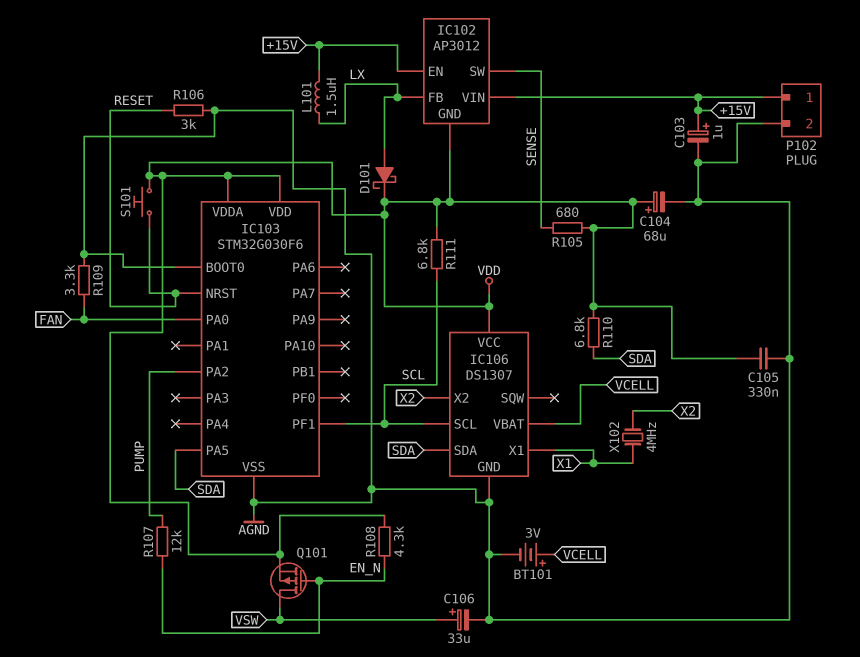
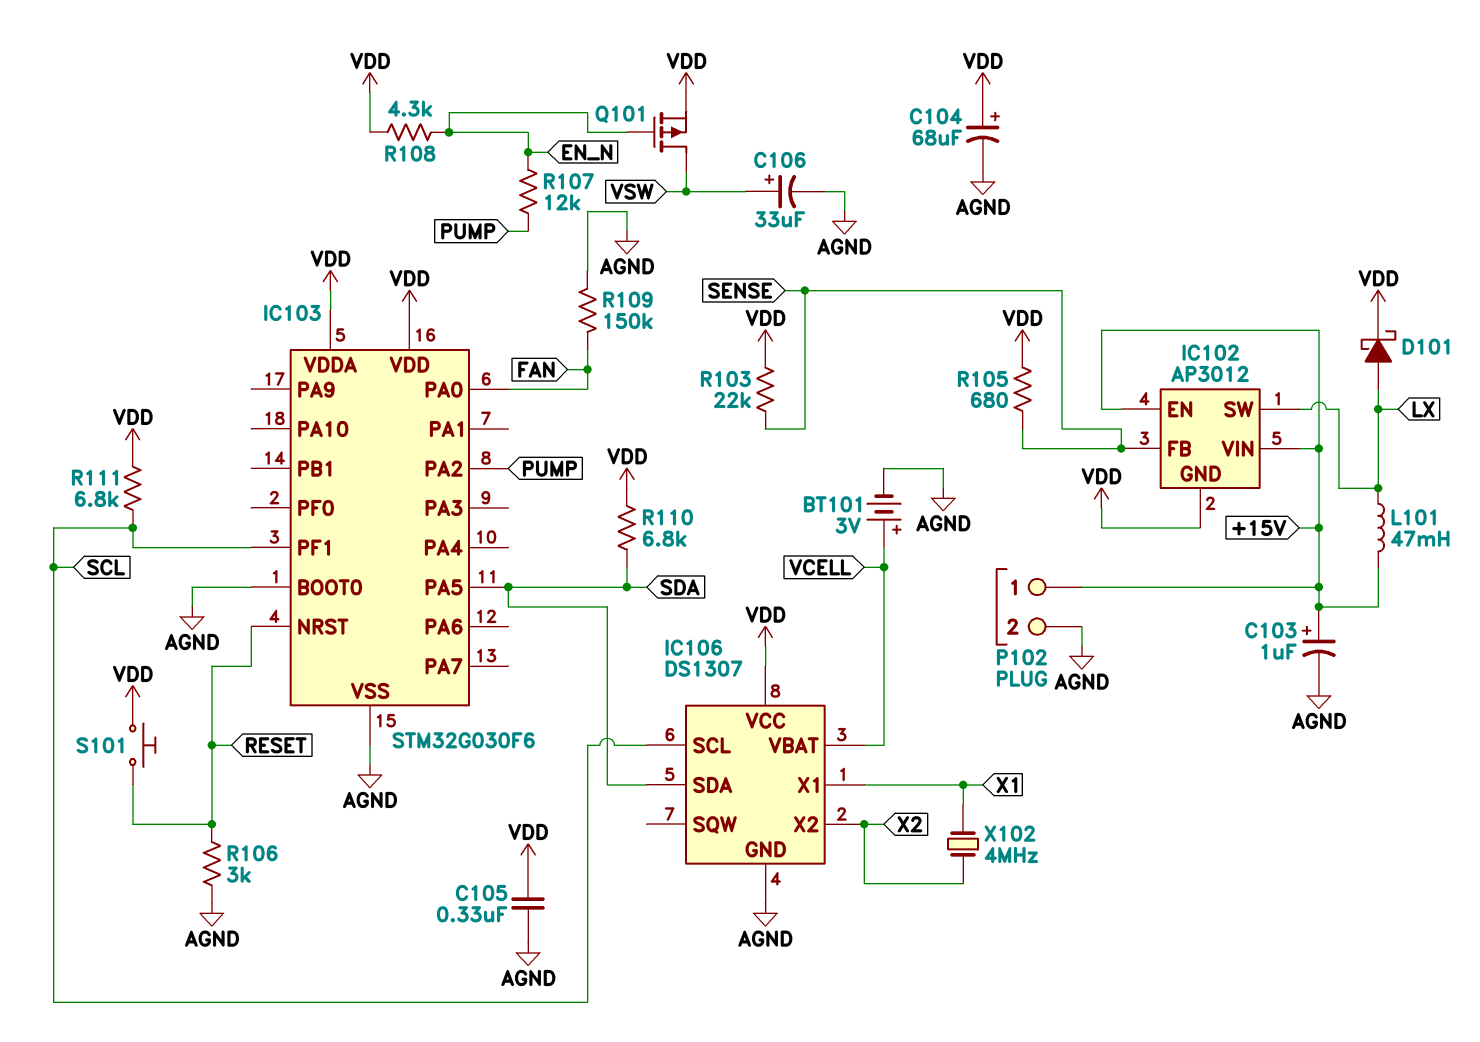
IC102 pin FB: LX -> SENSE
IC102 pin SW: SENSE -> LX
L101: 1.5uH (+15V, LX) -> 47mH (+15V, LX)
R103: none -> 22k (SENSE, VDD)
R109: 3.3k (AGND, FAN) -> 150k (AGND, FAN)

